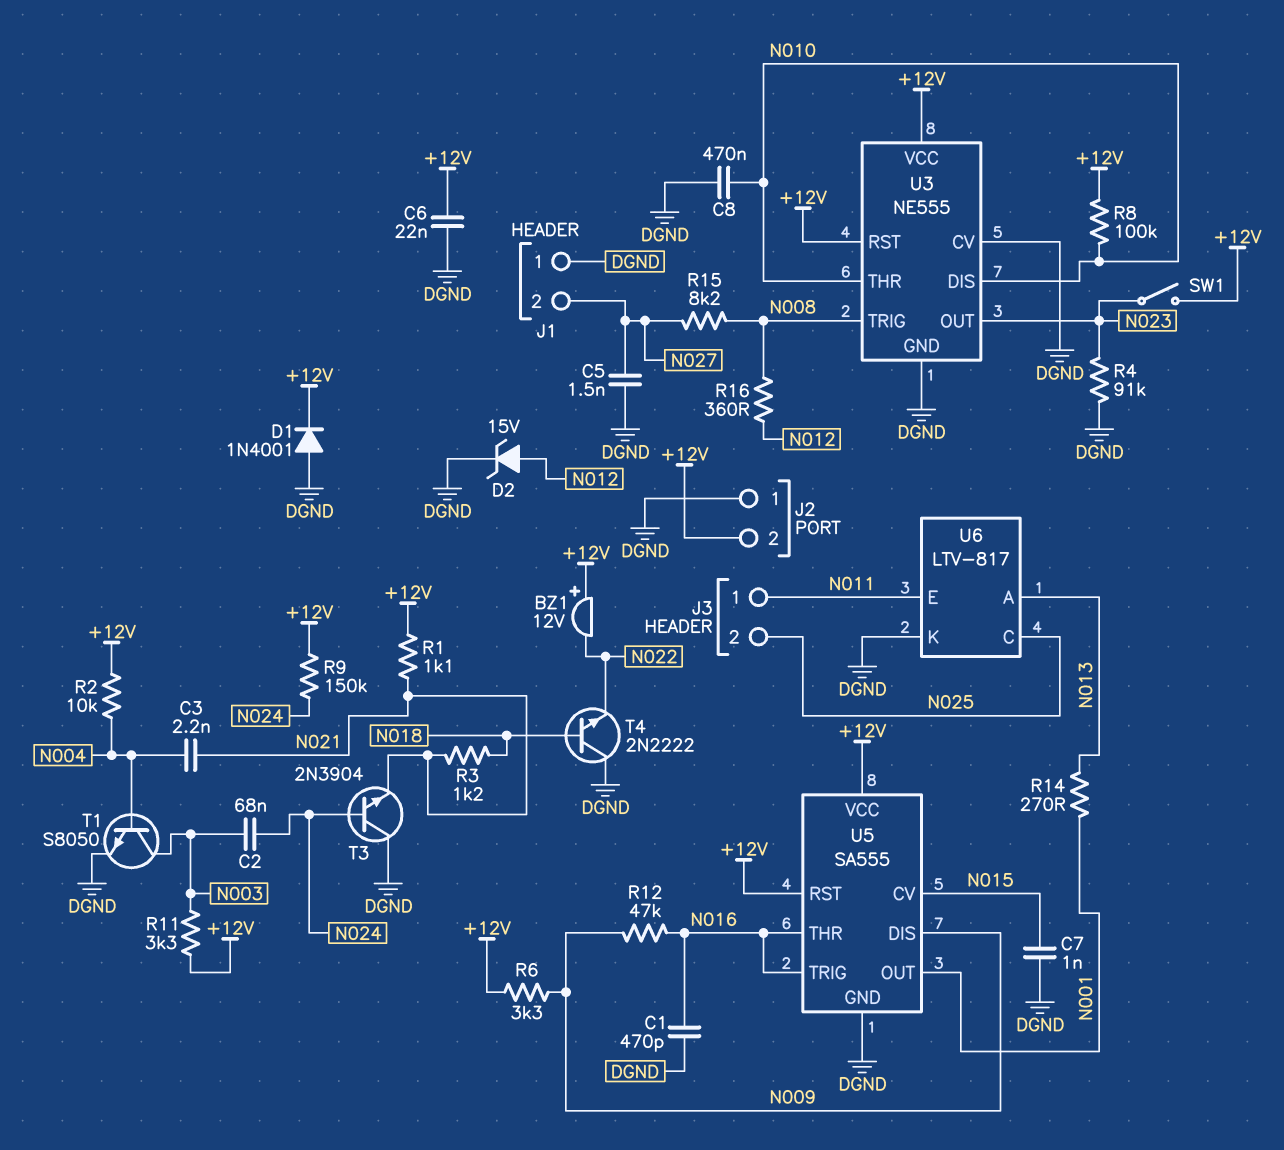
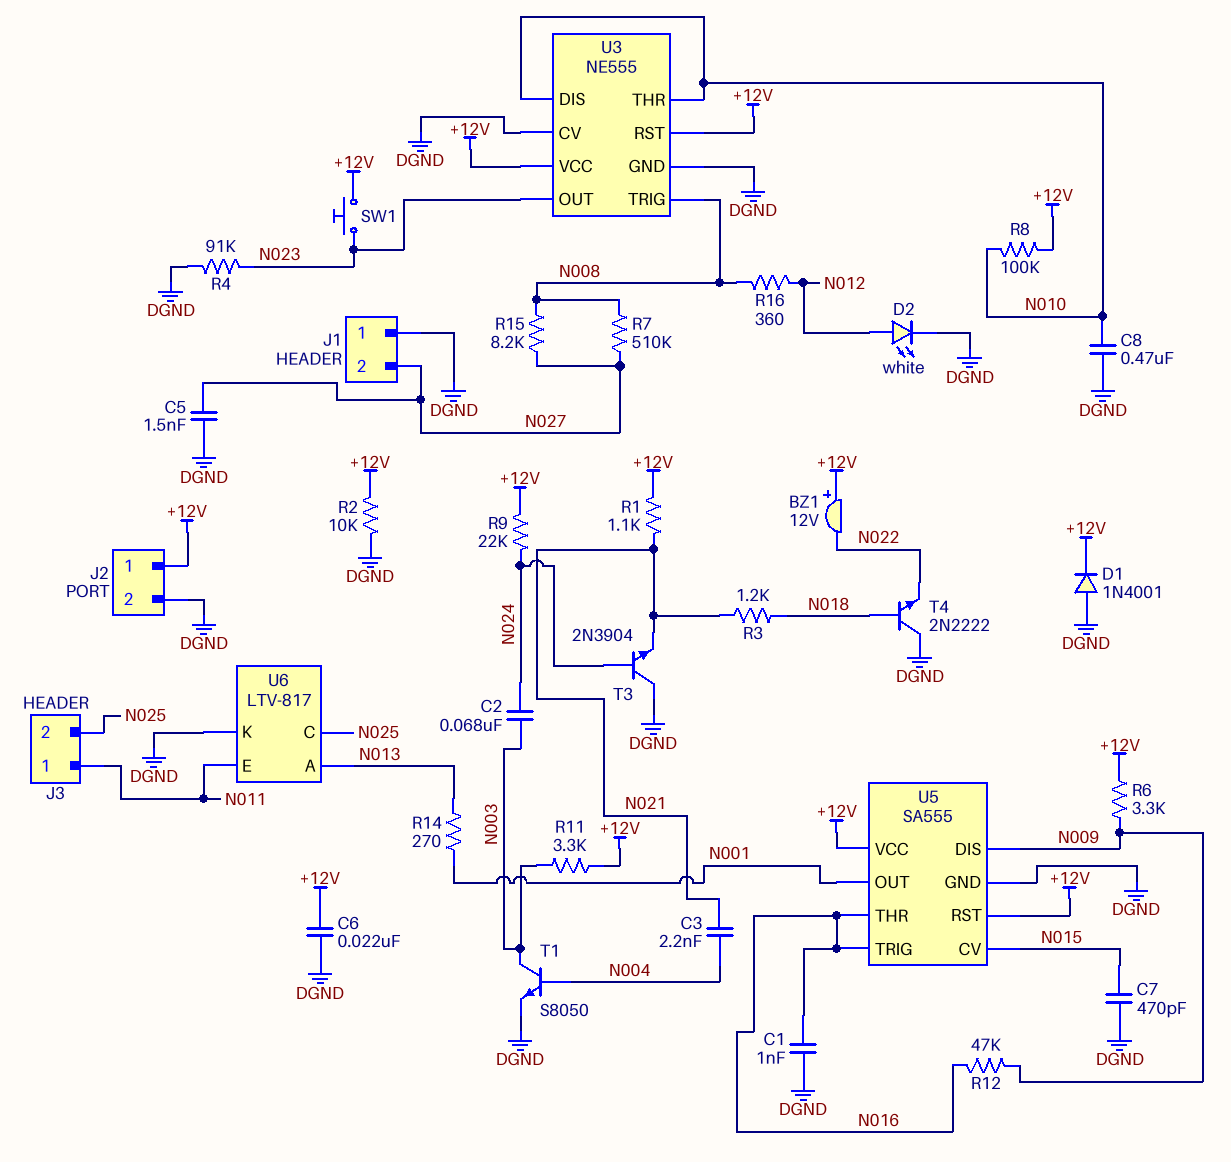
C1: 470pF (DGND, N016) -> 1nF (DGND, N016)
C7: 1nF (DGND, N015) -> 470pF (DGND, N015)
D2: zener 15V (A N012, K DGND) -> LED white (A N012, K DGND)
J2 pin 1: DGND -> +12V
J2 pin 2: +12V -> DGND
R2: 10k (+12V, N004) -> 10k (+12V, DGND)
R7: none -> 510k (N008, N027)
R9: 150k (+12V, N024) -> 22k (+12V, N024)
SW1: switch (+12V, N023) -> button (+12V, N023)

